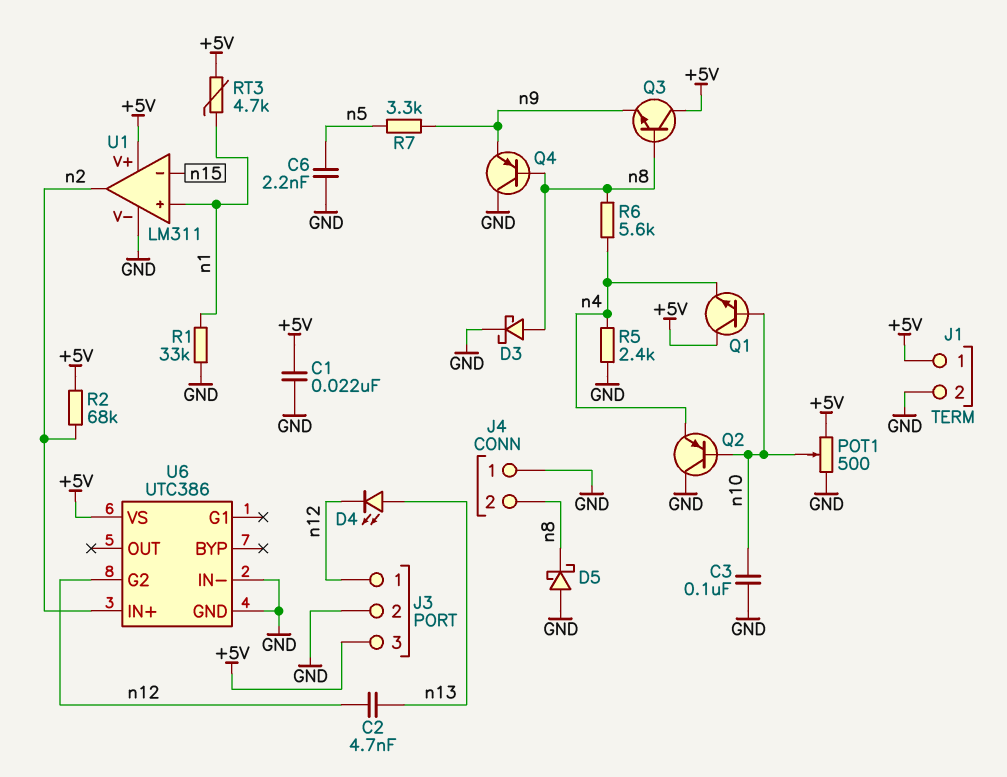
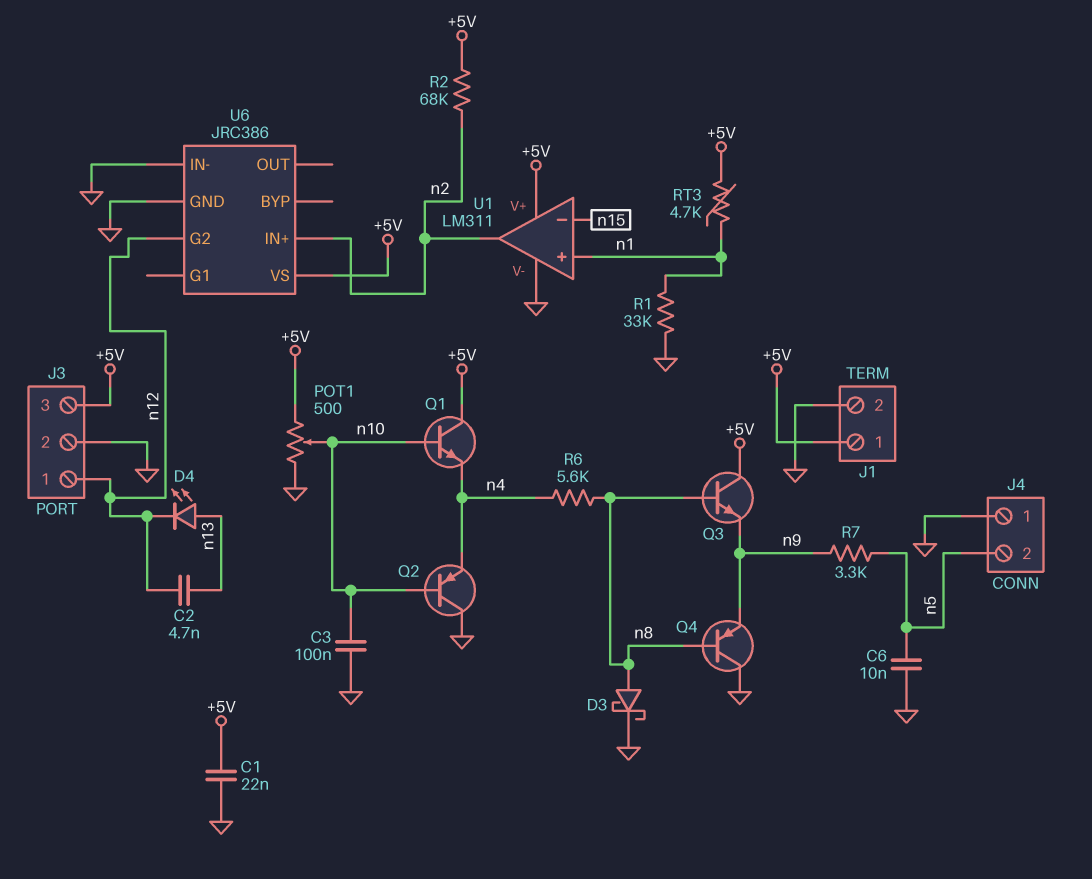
C6: 2.2nF (GND, n5) -> 10nF (GND, n5)
D5: schottky (A GND, K n8) -> none
J4 pin 2: n8 -> n5
R5: 2.4k (GND, n4) -> none
U6: UTC386 -> JRC386

